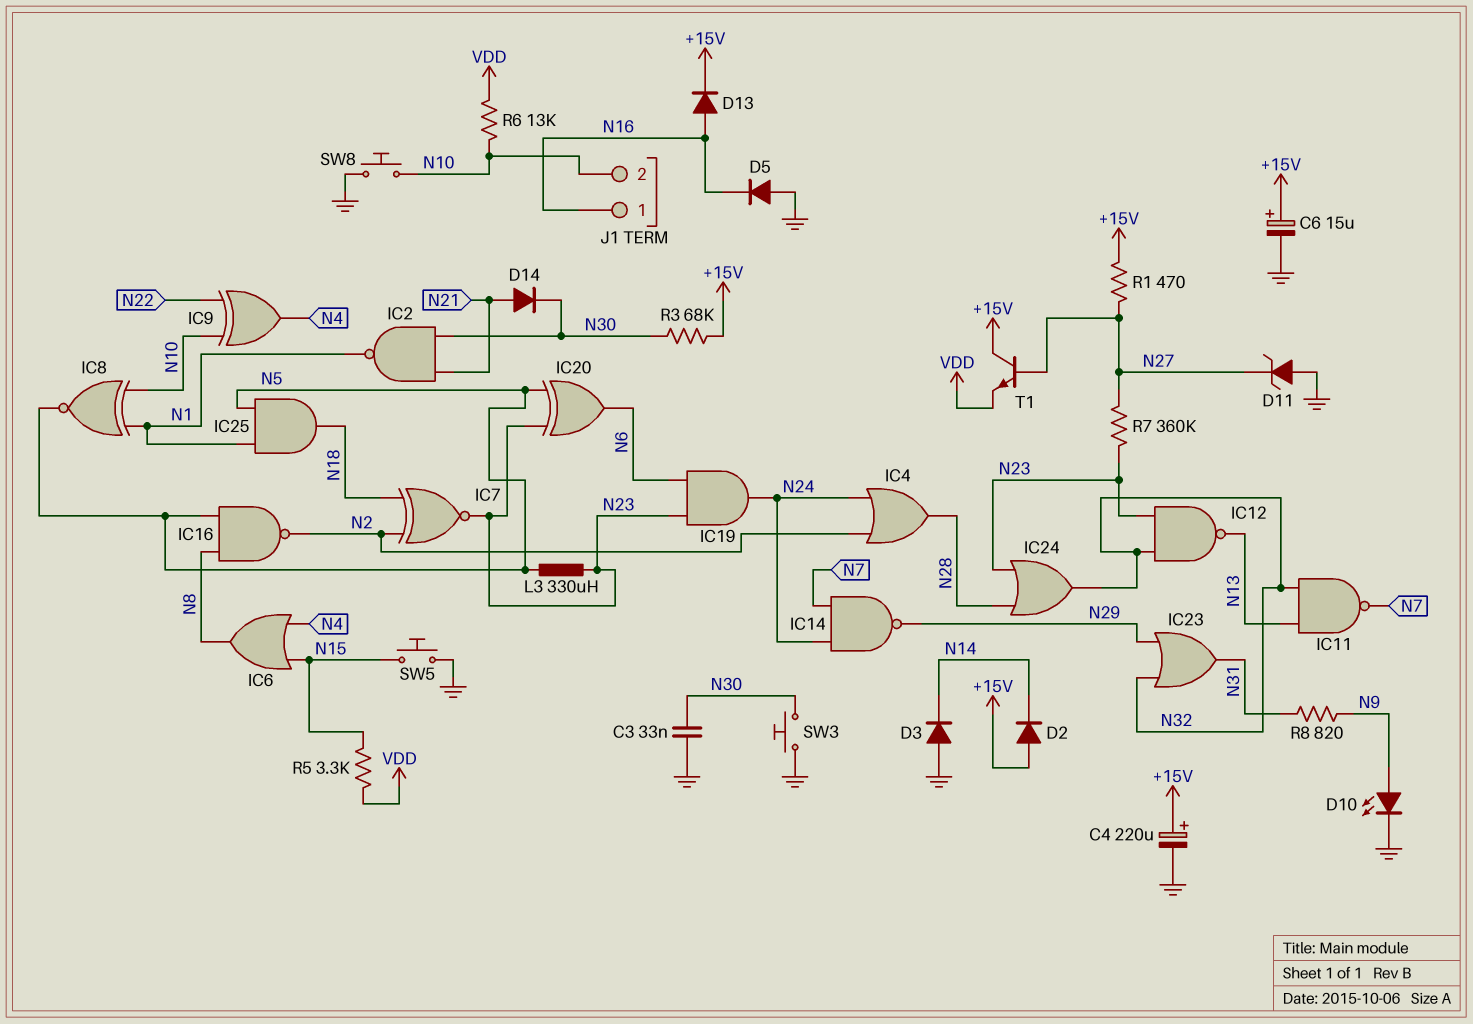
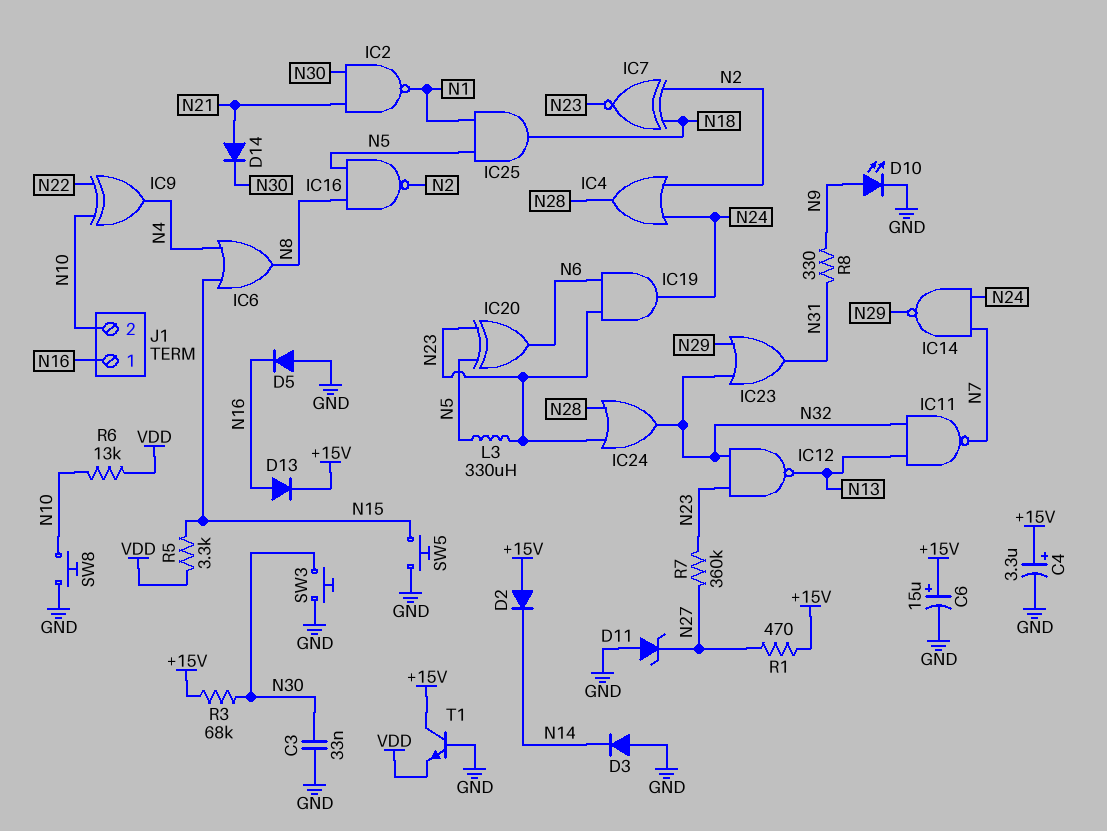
C4: 220uF (plus +15V, minus GND) -> 3.3uF (plus +15V, minus GND)
IC8: XNOR (in N1, in N10, out N5) -> none
R8: 820 (N9, N31) -> 330 (N9, N31)
T1: NPN (B N27, C +15V, E VDD) -> NPN (B GND, C +15V, E VDD)

